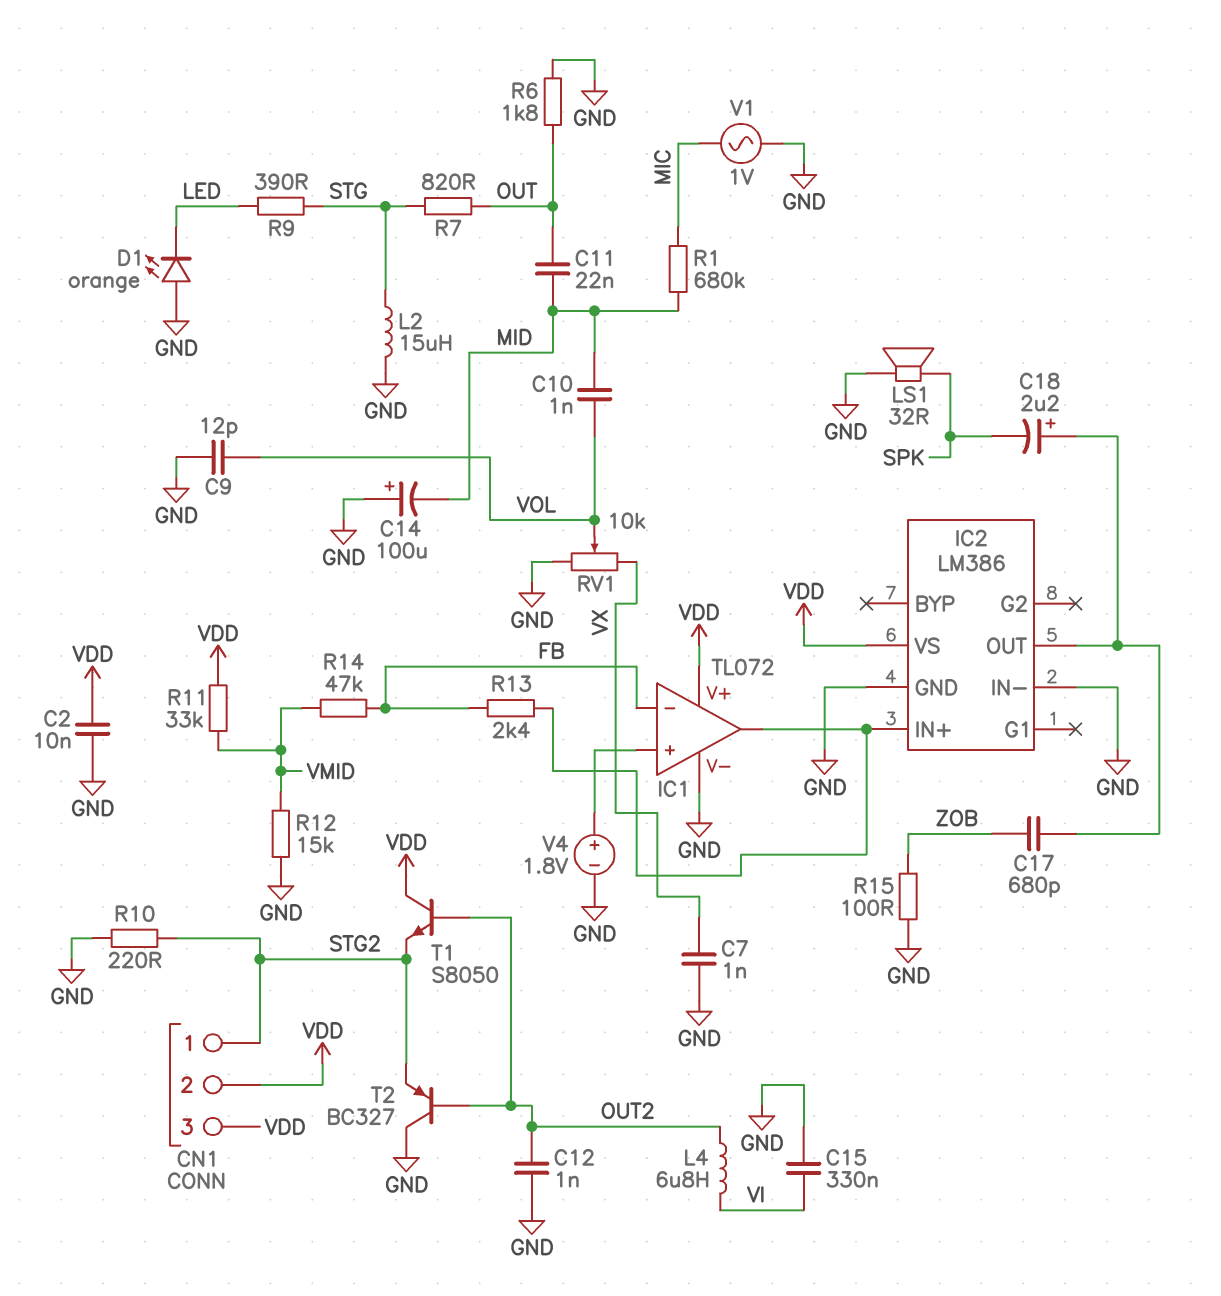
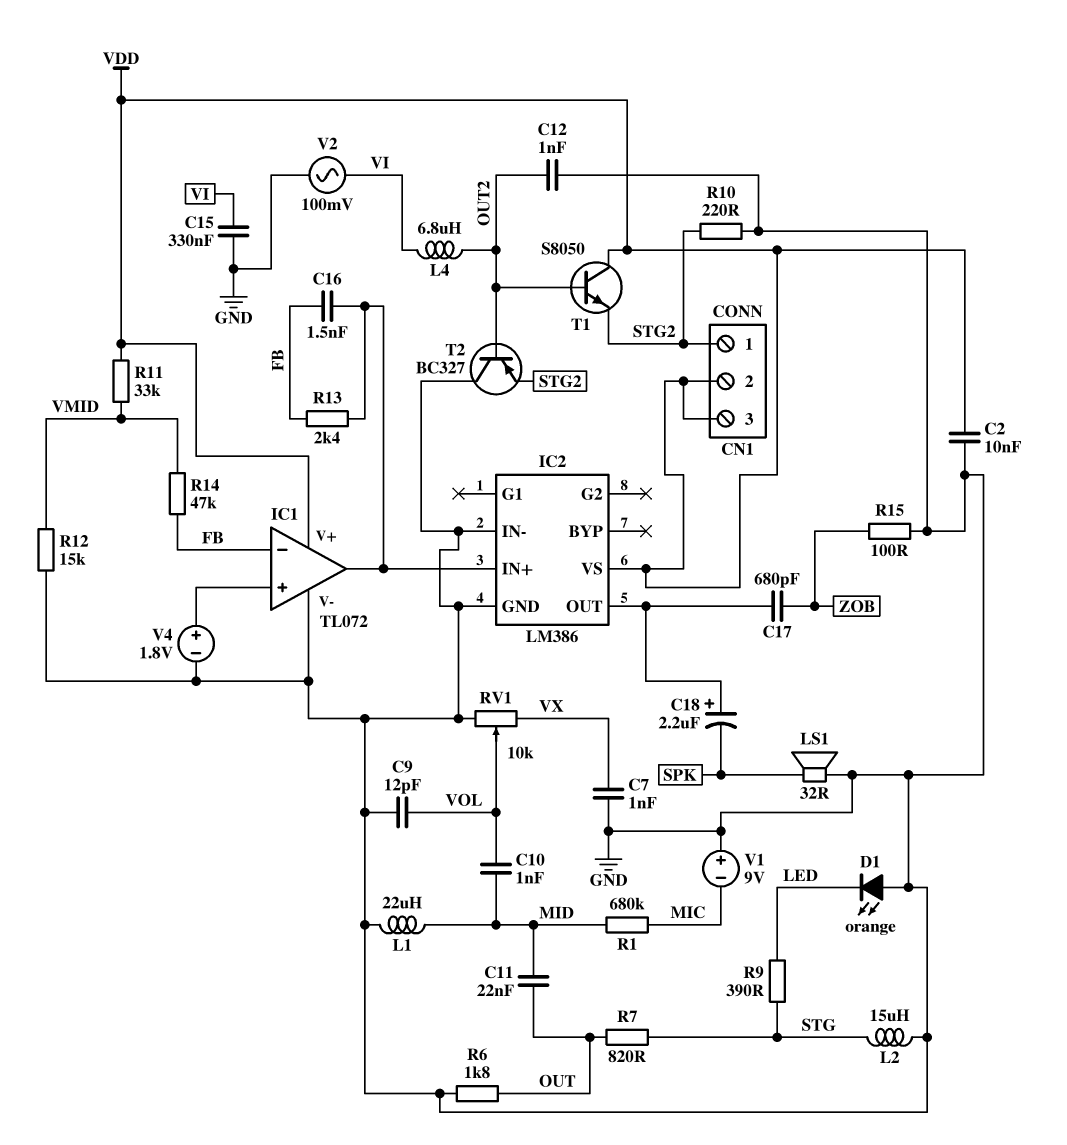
C14: 100uF (plus GND, minus MID) -> none
C16: none -> 1.5nF (FB, IC1/out)
L1: none -> 22uH (GND, MID)
V1: AC 1V (GND, MIC) -> 9V (plus GND, minus MIC)
V2: none -> AC 100mV (GND, VI)

